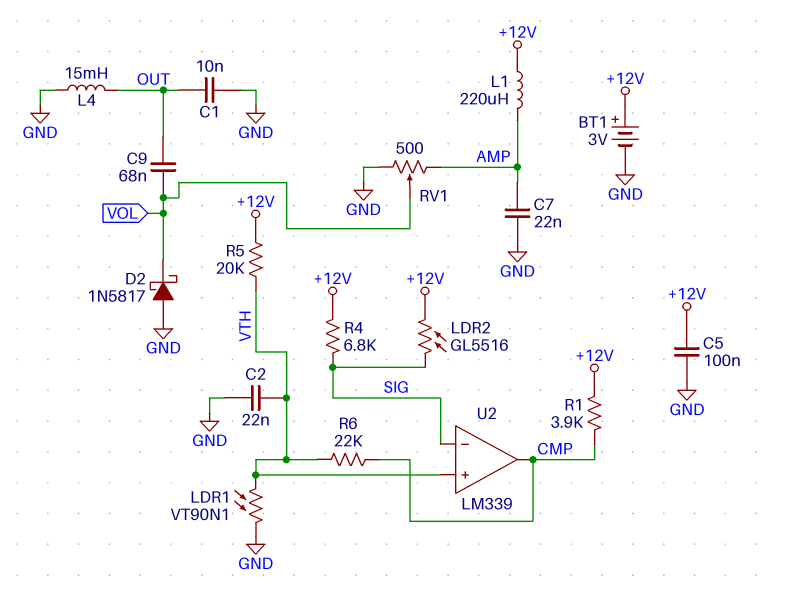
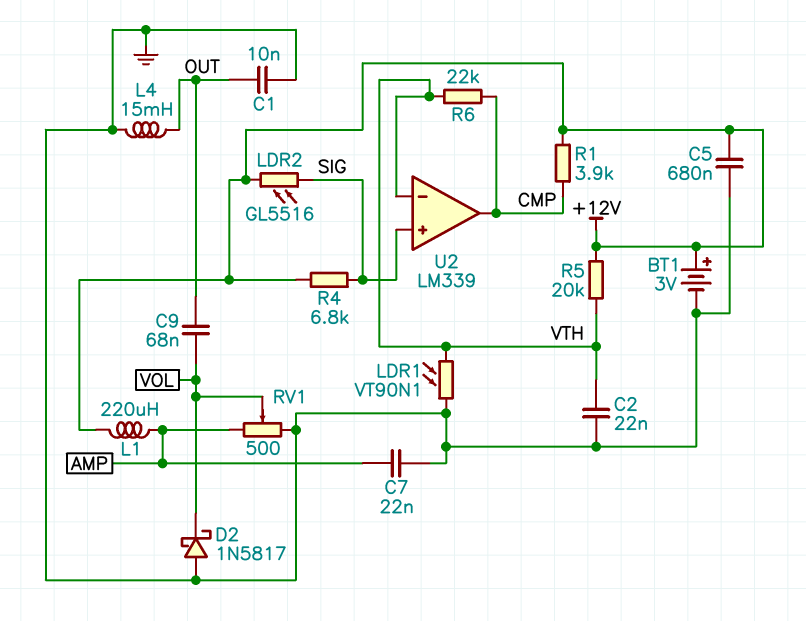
C5: 100nF (+12V, GND) -> 680nF (+12V, GND)
U2 pin in+: VTH -> SIG
U2 pin in-: SIG -> VTH

